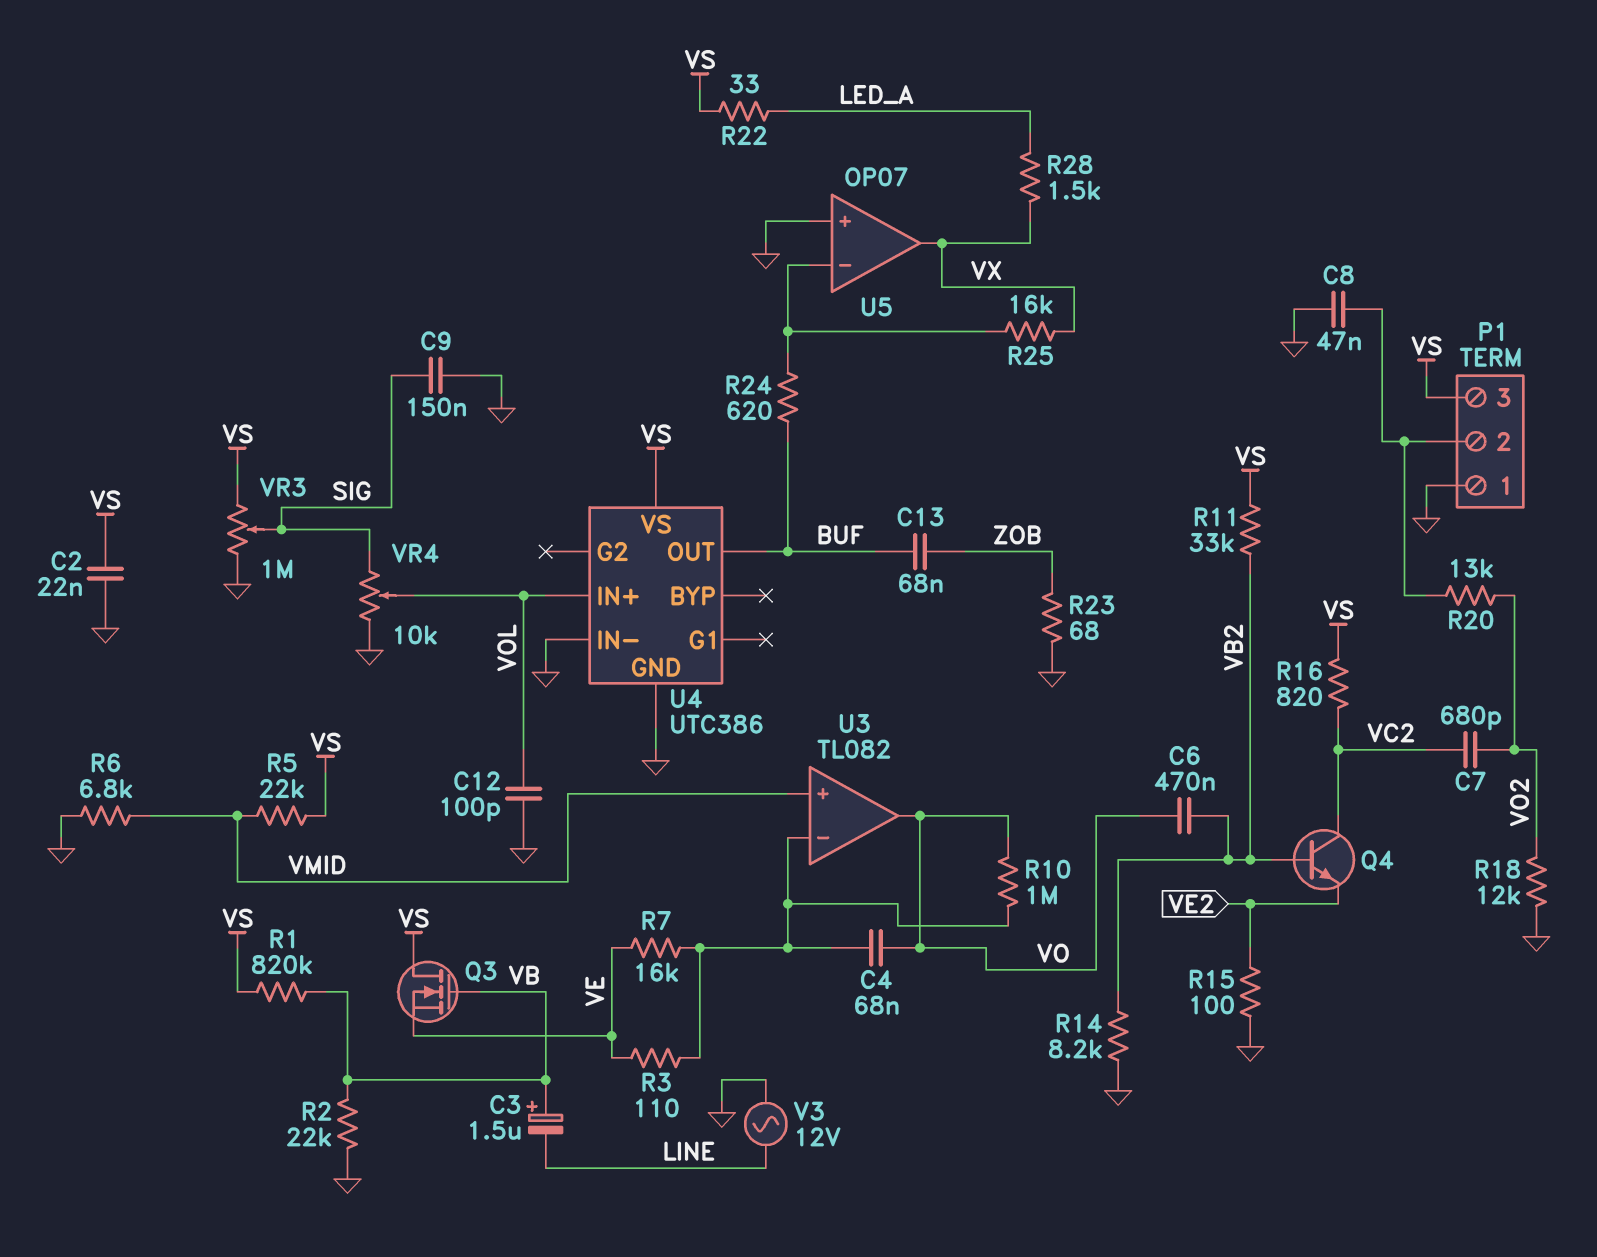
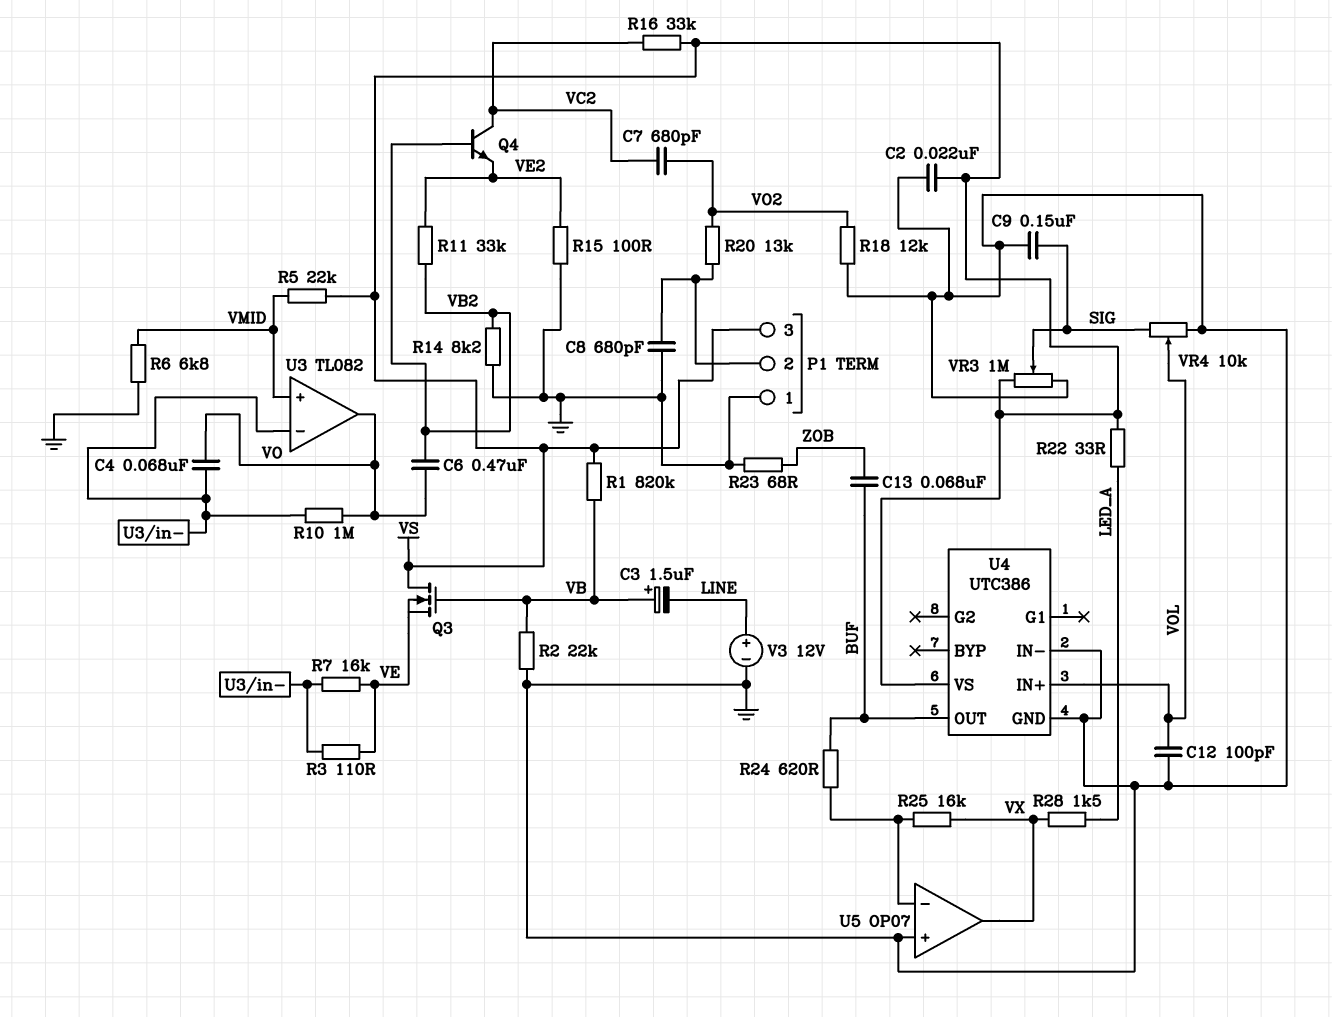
C8: 47nF (GND, P1/2) -> 680pF (GND, P1/2)
R11: 33k (VB2, VS) -> 33k (VB2, VE2)
R16: 820 (VC2, VS) -> 33k (VC2, VS)
V3: AC 12V (GND, LINE) -> 12V (plus LINE, minus GND)

